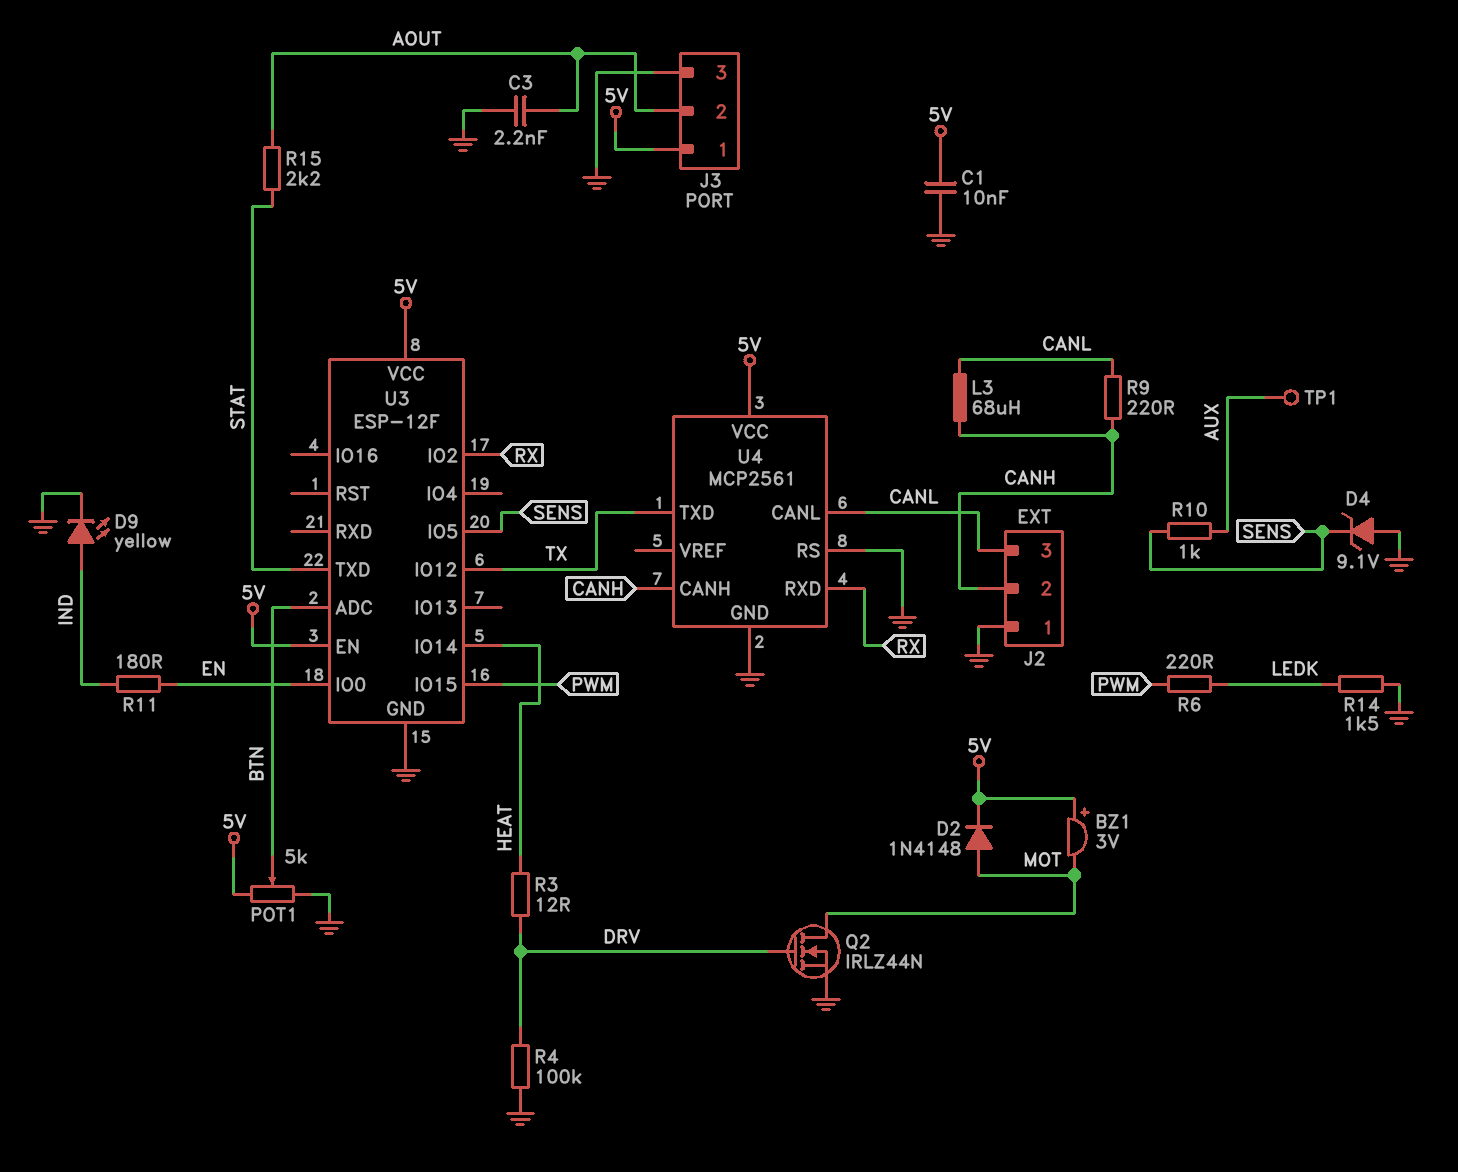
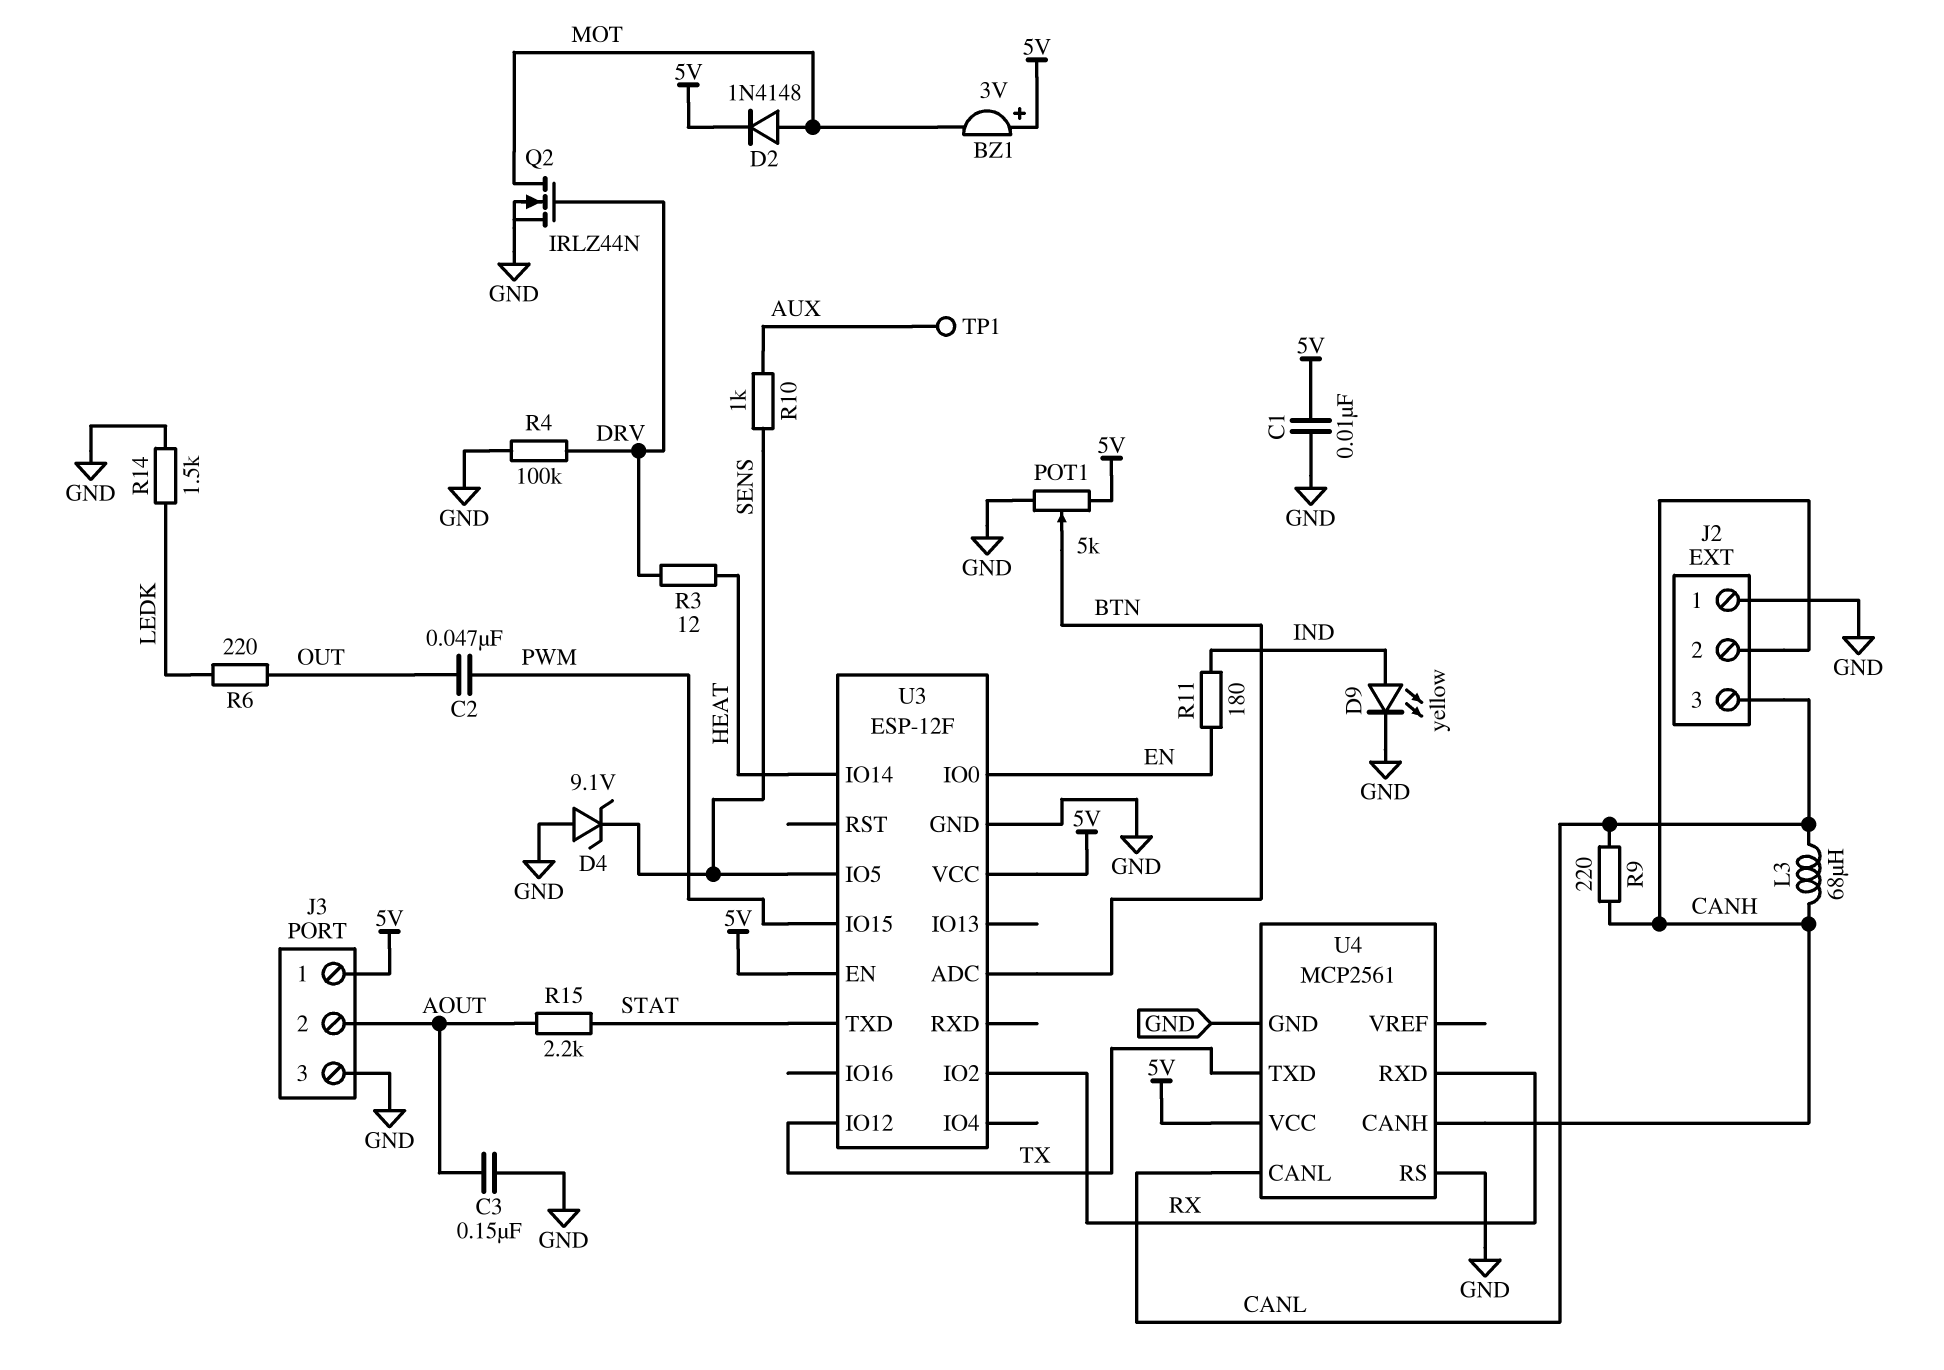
C2: none -> 47nF (OUT, PWM)
C3: 2.2nF (AOUT, GND) -> 150nF (AOUT, GND)
R6: 220 (LEDK, PWM) -> 220 (LEDK, OUT)

